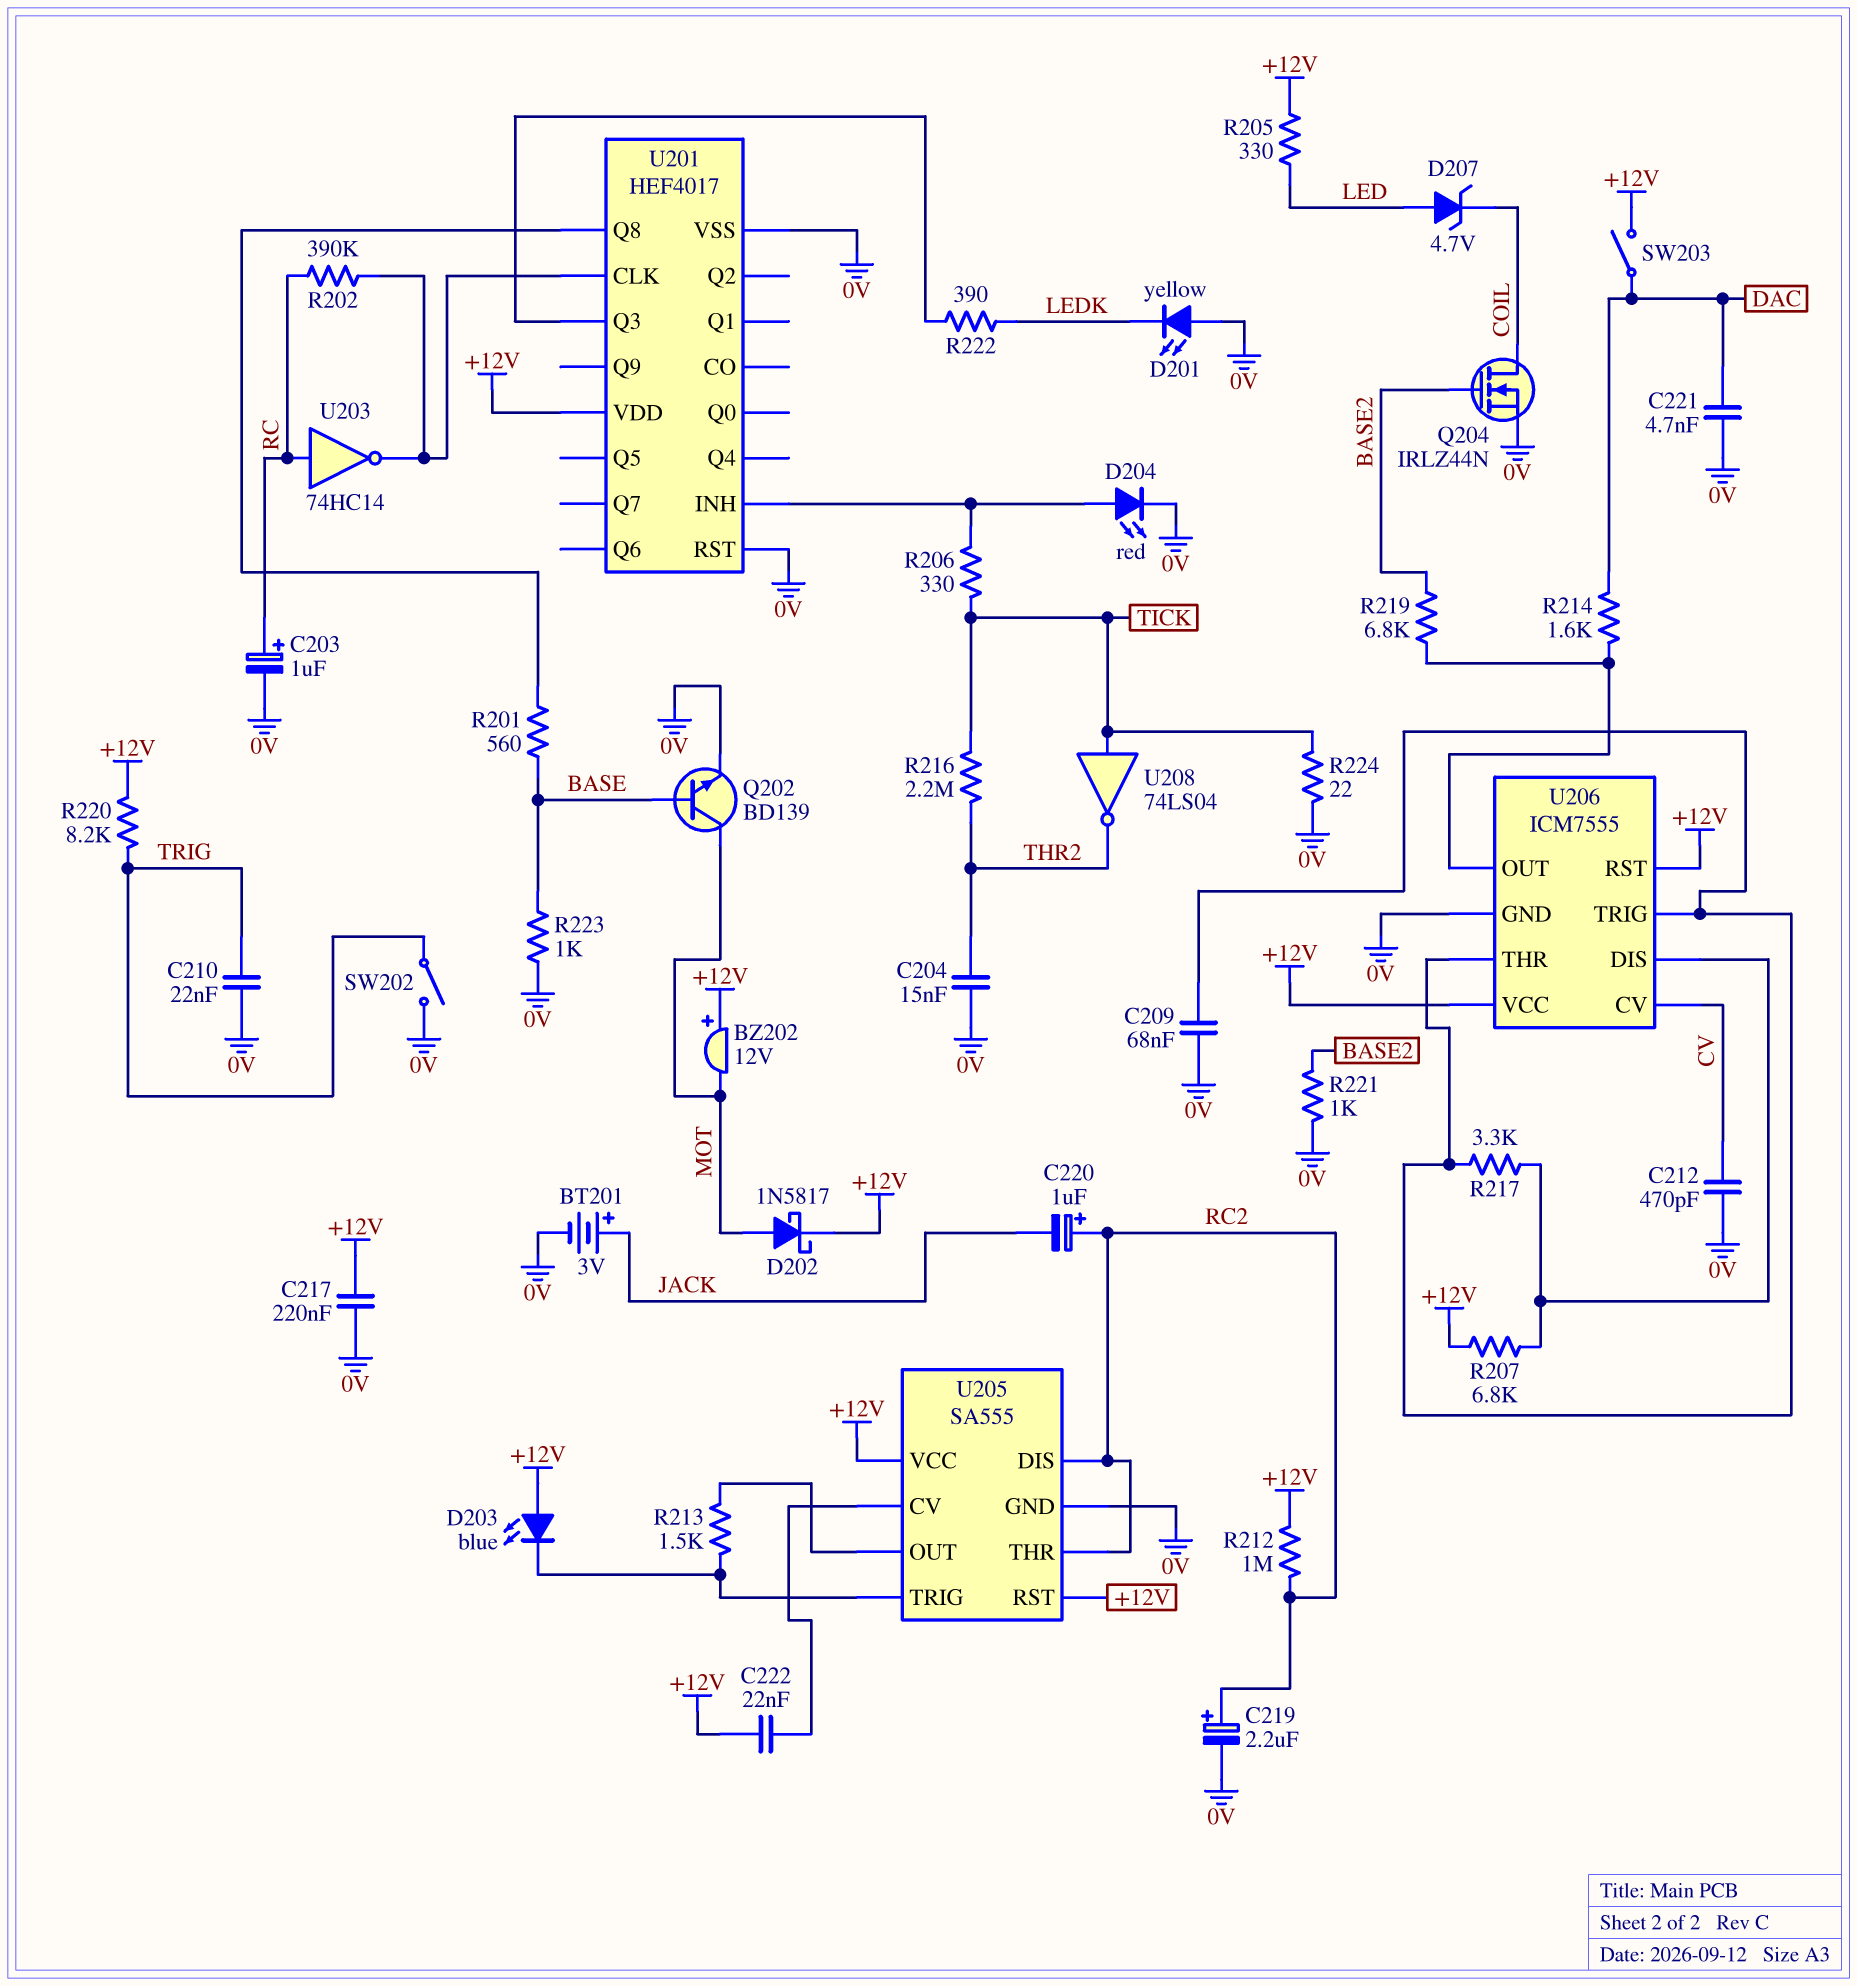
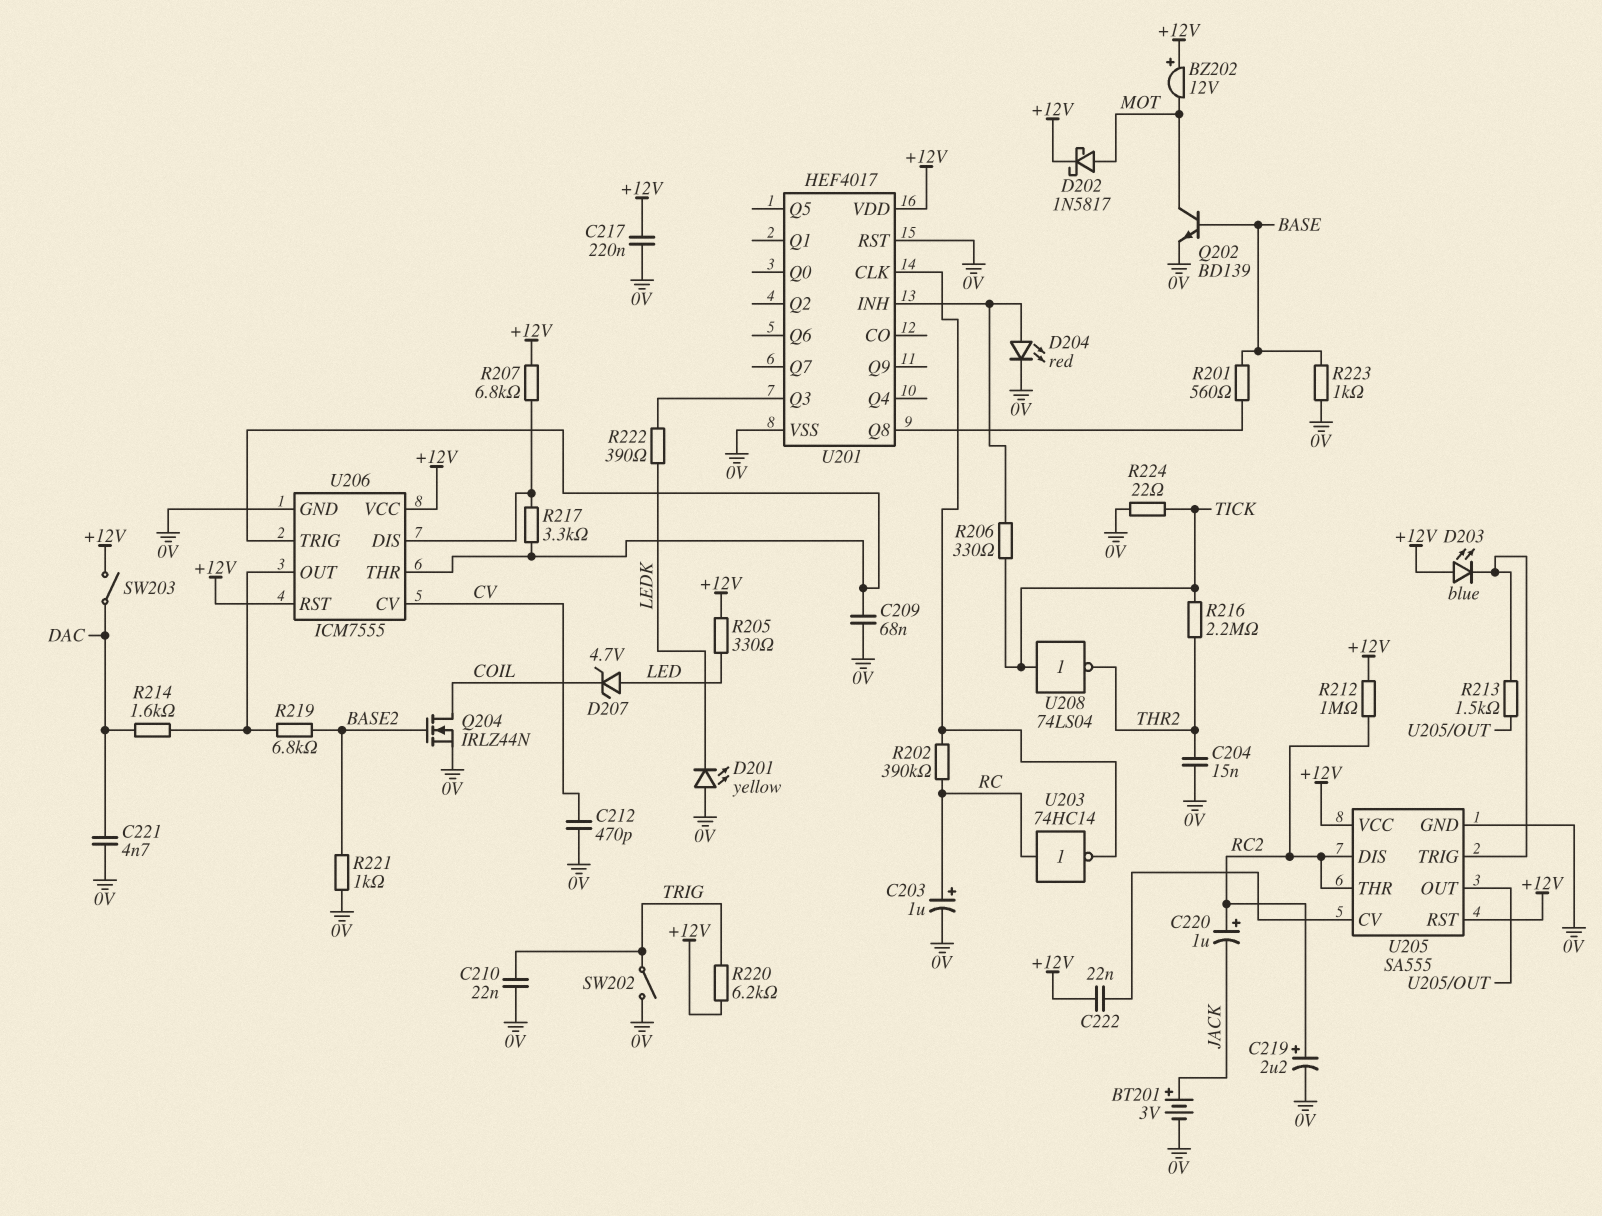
R220: 8.2k (+12V, TRIG) -> 6.2k (+12V, TRIG)

